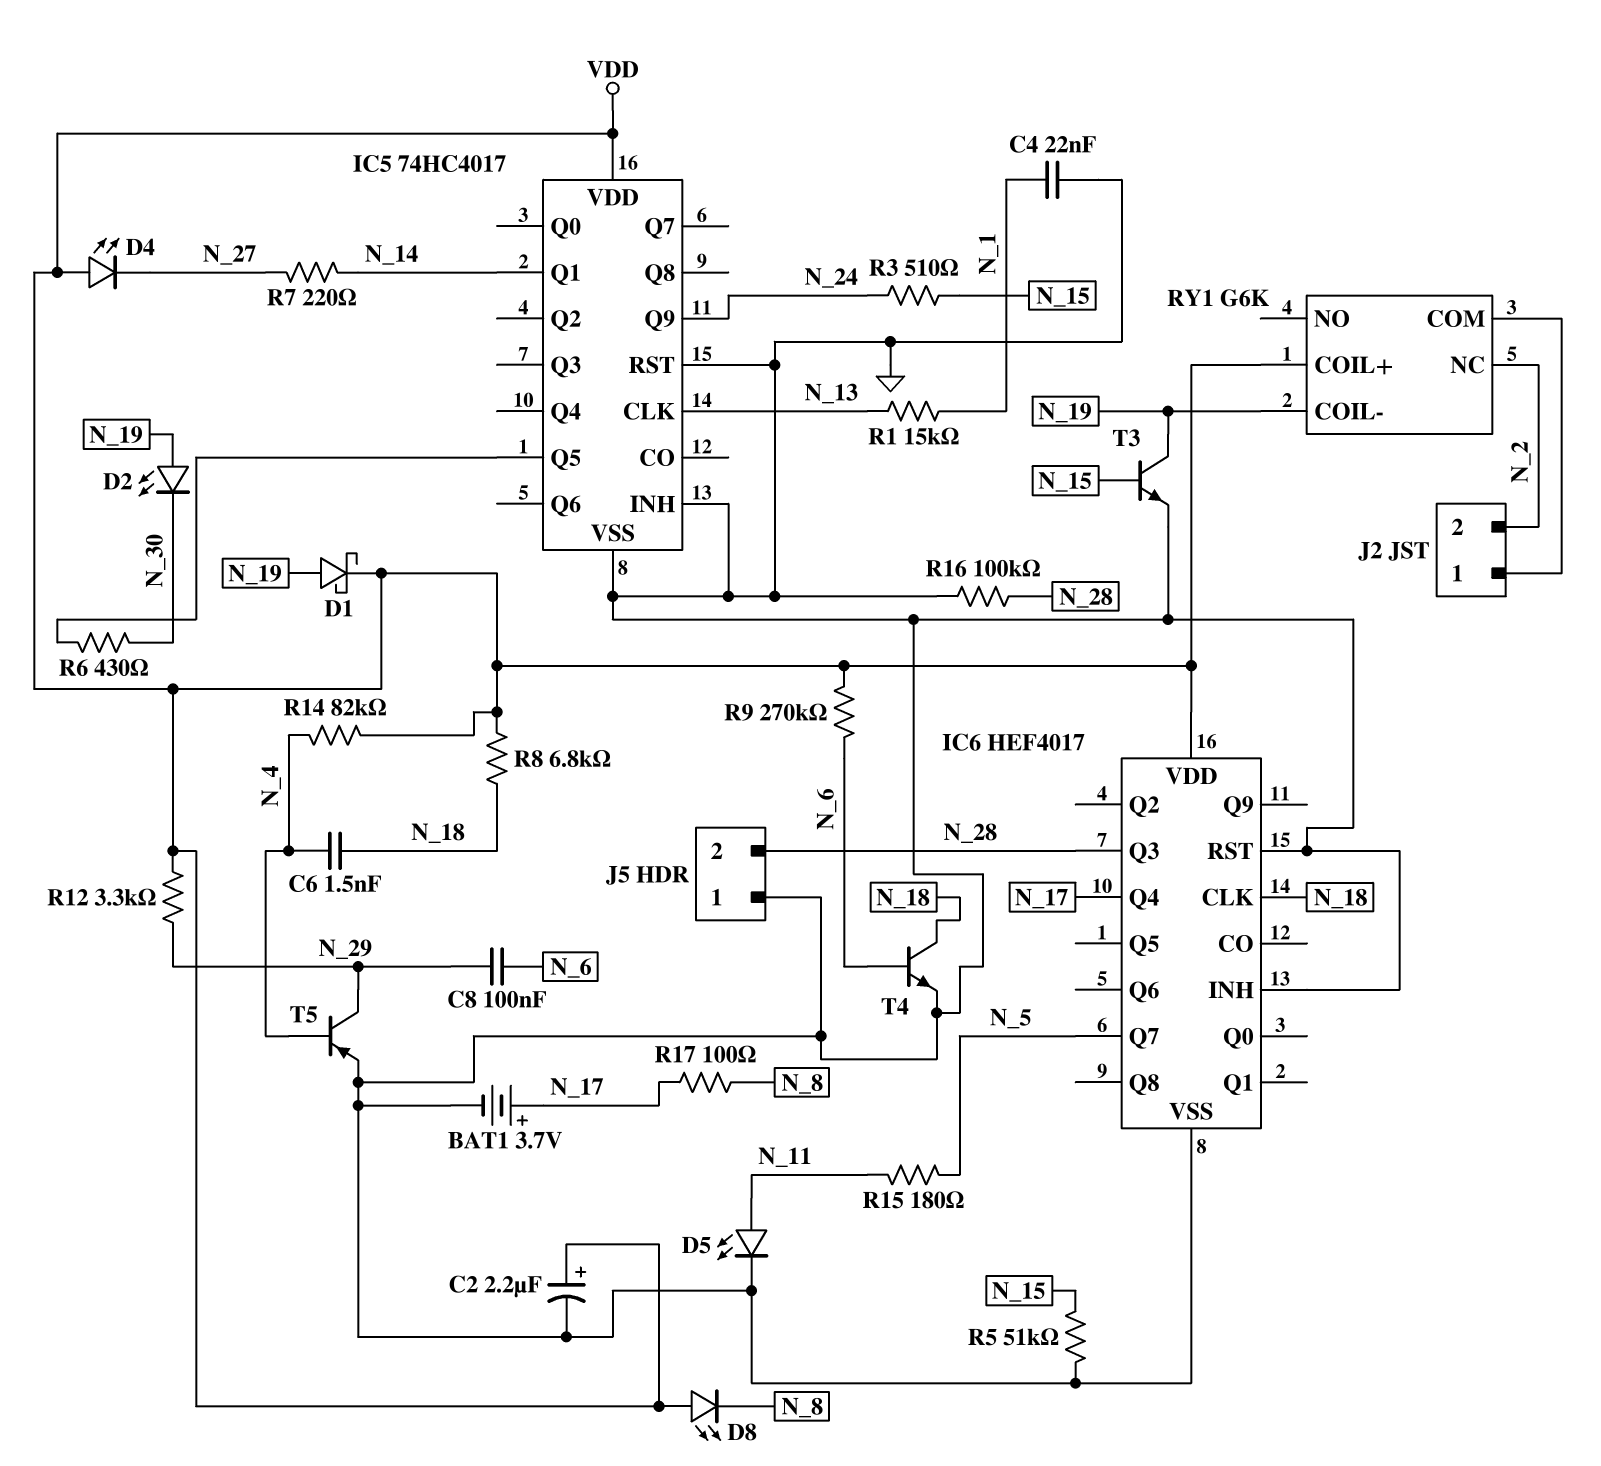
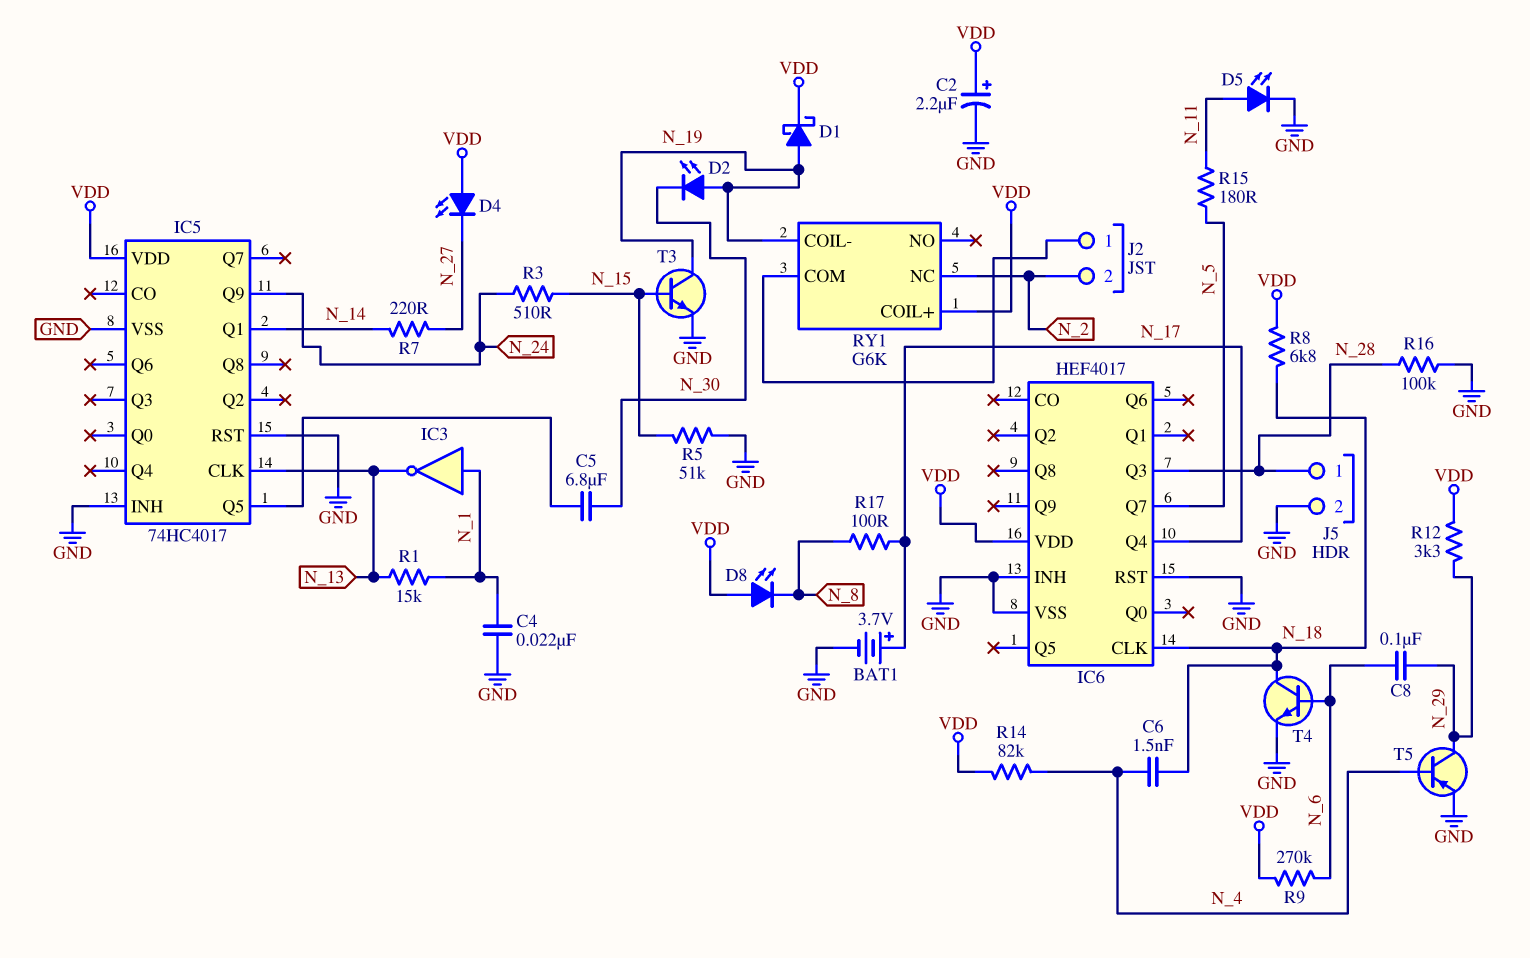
C5: none -> 6.8uF (IC5/Q5, N_30)
IC3: none -> NOT (in N_1, out N_13)
J5 pin 1: GND -> N_28
J5 pin 2: N_28 -> GND
R6: 430 (IC5/Q5, N_30) -> none

